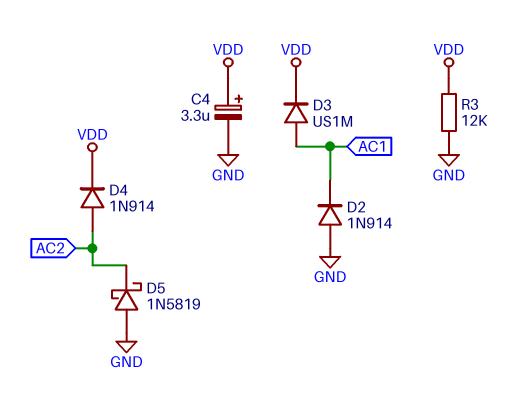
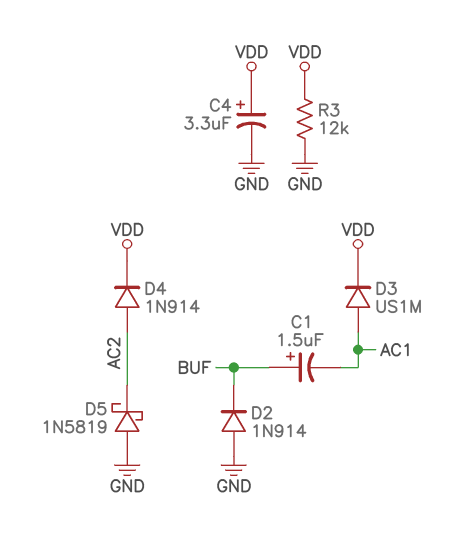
C1: none -> 1.5uF (plus BUF, minus AC1)
D2: diode 1N914 (A GND, K AC1) -> diode 1N914 (A GND, K BUF)

